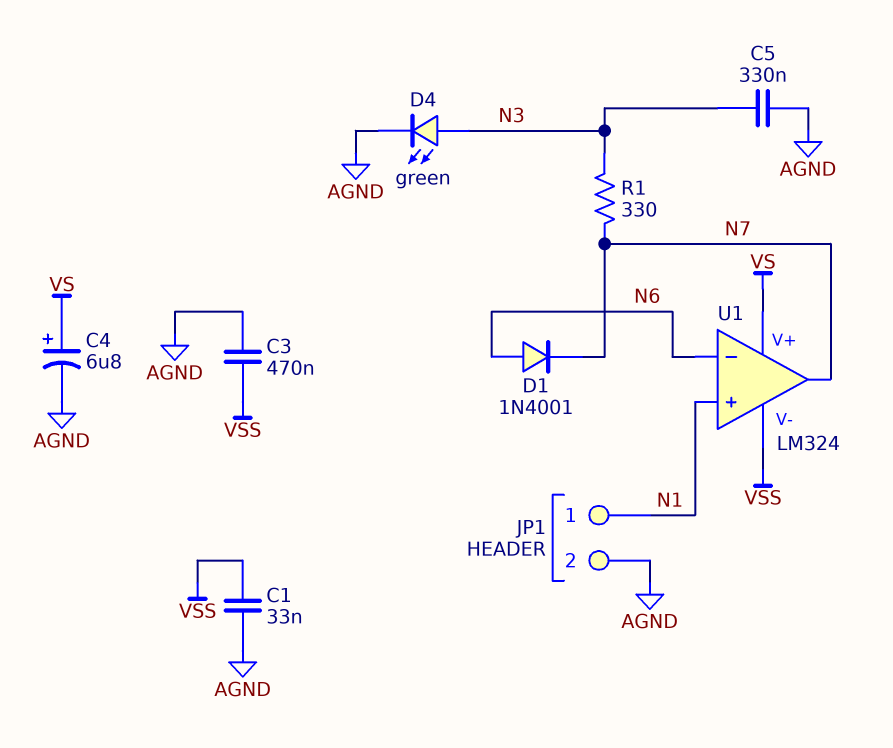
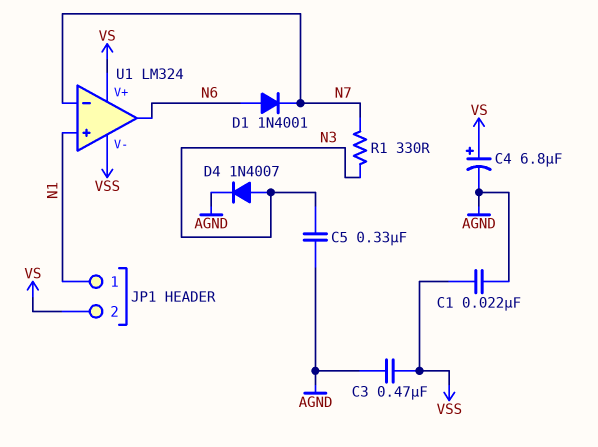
C1: 33nF (AGND, VSS) -> 22nF (AGND, VSS)
D4: LED green (A N3, K AGND) -> diode 1N4007 (A N3, K AGND)
JP1 pin 2: AGND -> VS
U1 pin in-: N6 -> N7
U1 pin out: N7 -> N6

